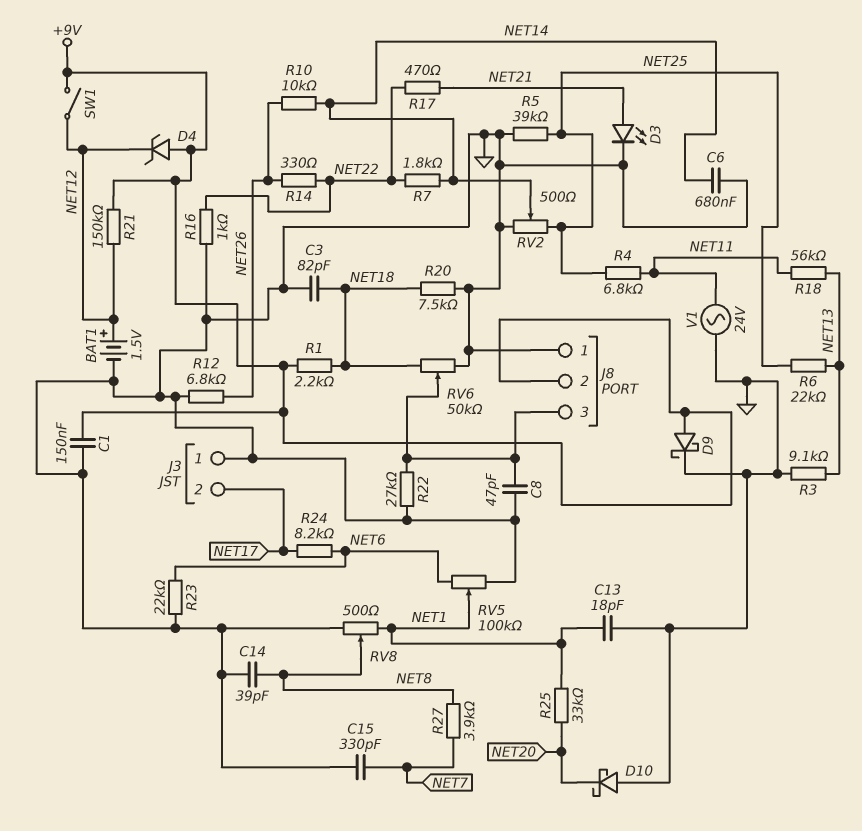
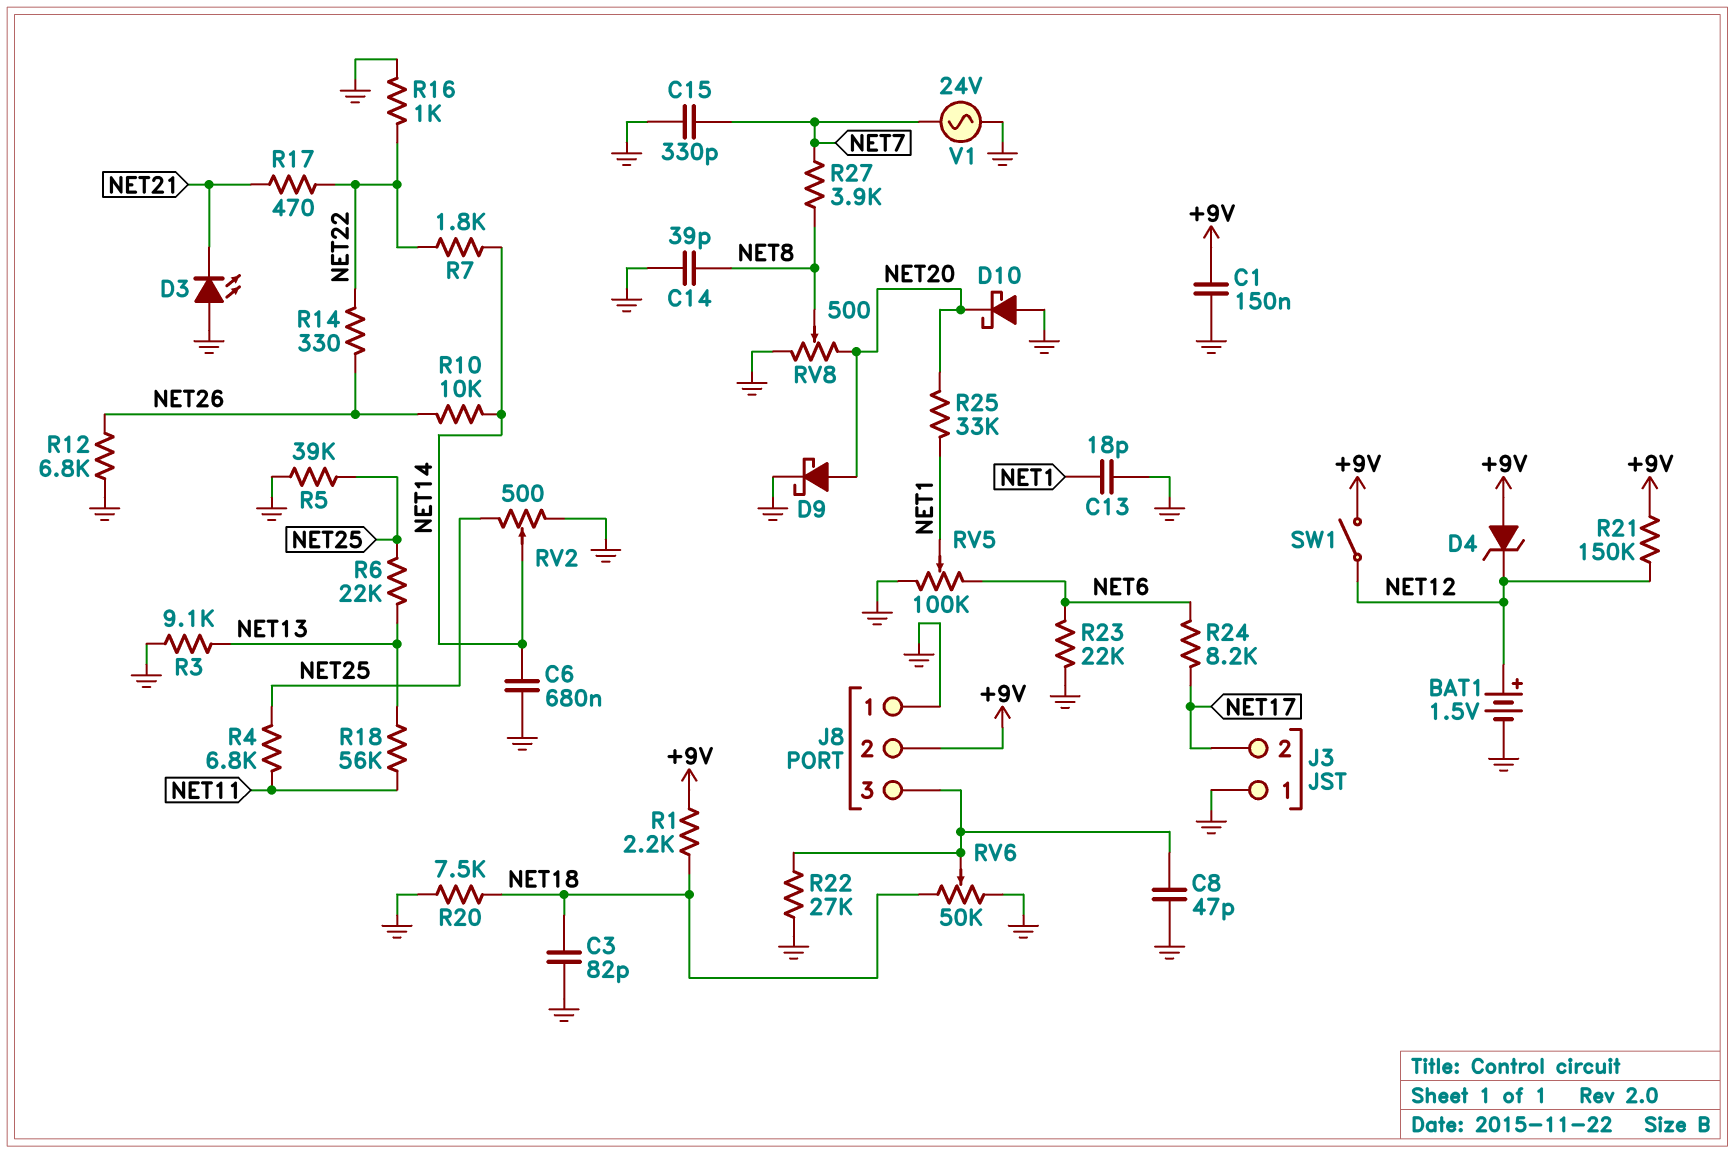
D3: LED (A NET21, K GND) -> LED (A GND, K NET21)
D9: schottky (A +9V, K GND) -> schottky (A NET20, K GND)
RV8: 500 (GND, NET1, wiper NET8) -> 500 (GND, NET20, wiper NET8)
V1: AC 24V (GND, NET11) -> AC 24V (GND, NET7)

